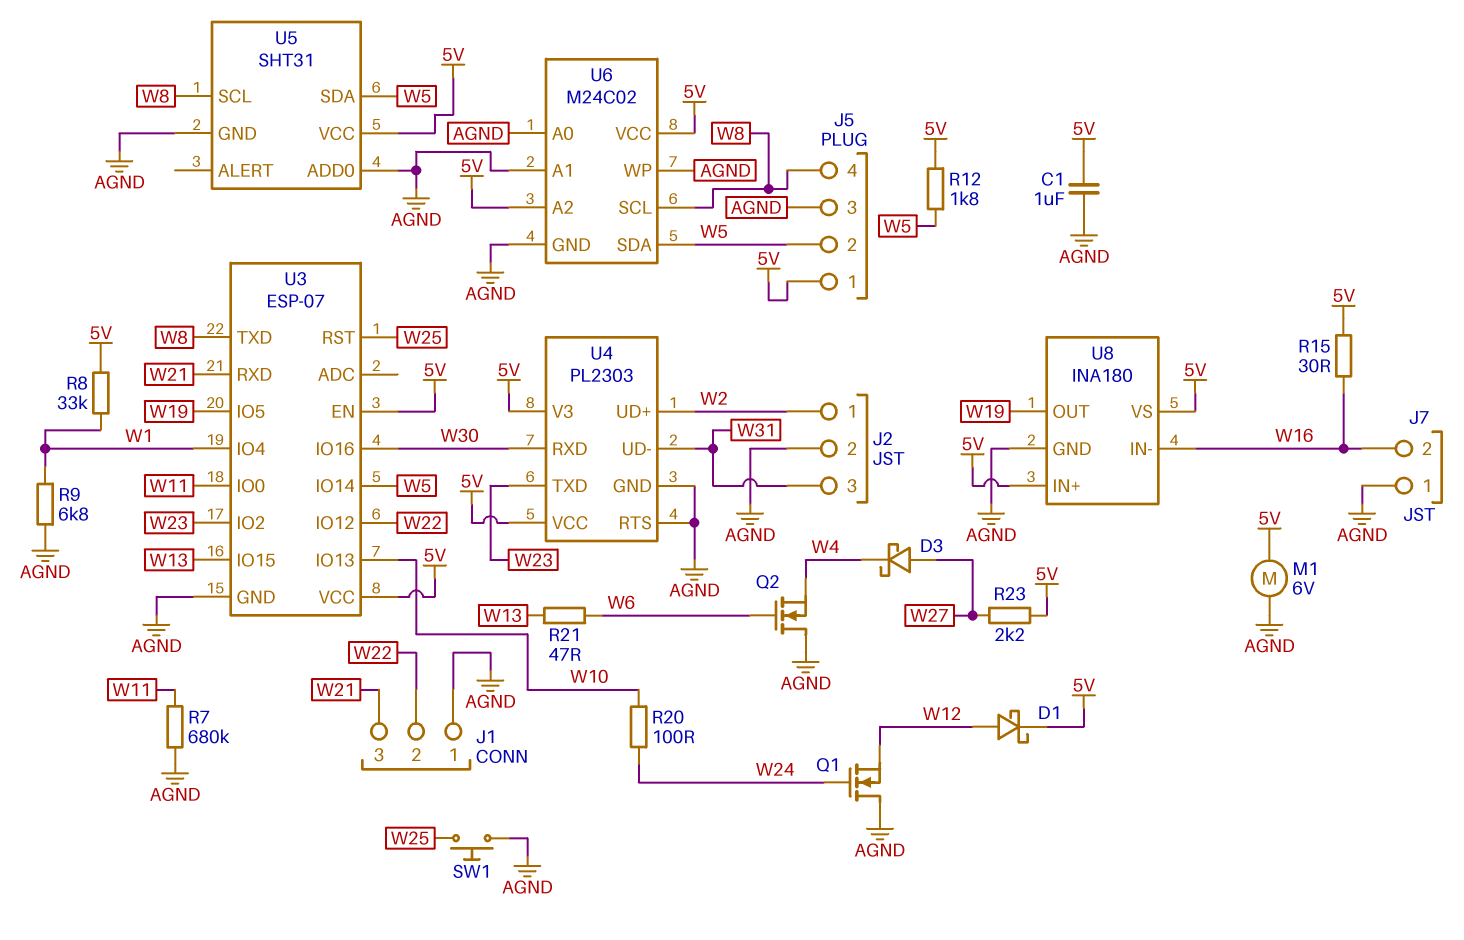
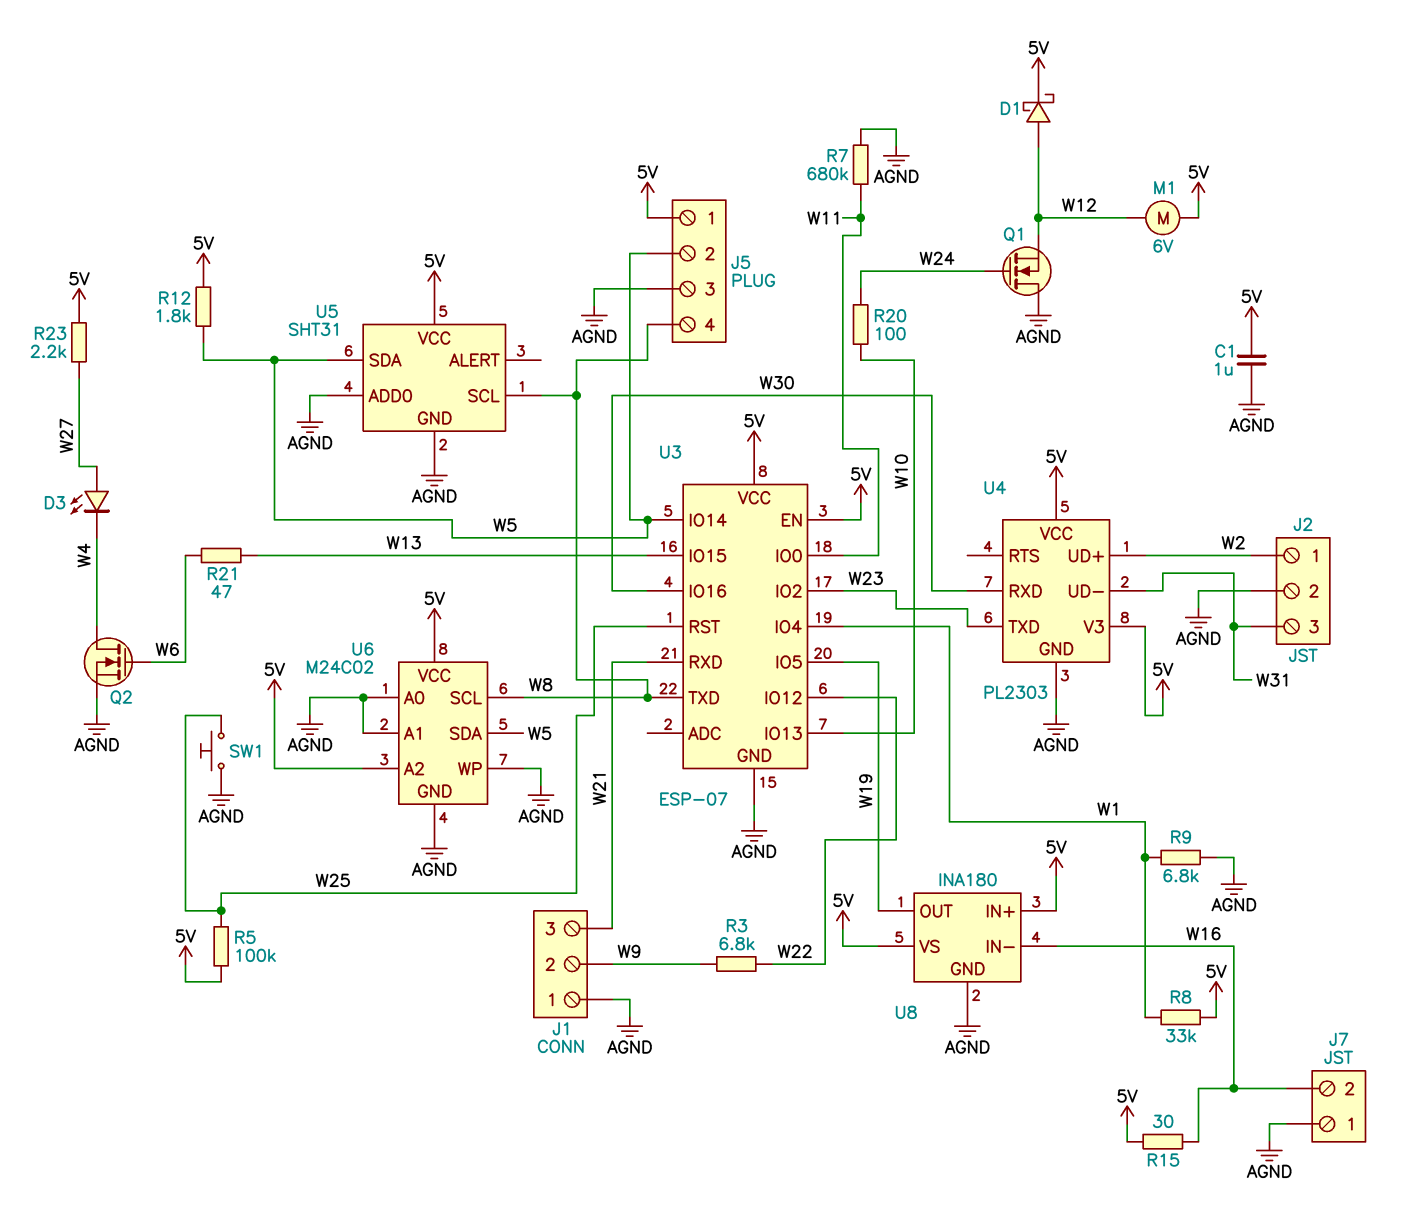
D3: schottky (A W27, K W4) -> LED (A W27, K W4)
J1 pin 2: W22 -> W9
M1: motor 6V (5V, AGND) -> motor 6V (5V, W12)
Q2: NMOS (G W6, D AGND, S W4) -> NMOS (G W6, D W4, S AGND)
R3: none -> 6.8k (W9, W22)
R5: none -> 100k (5V, W25)
U4 pin RTS: AGND -> none

